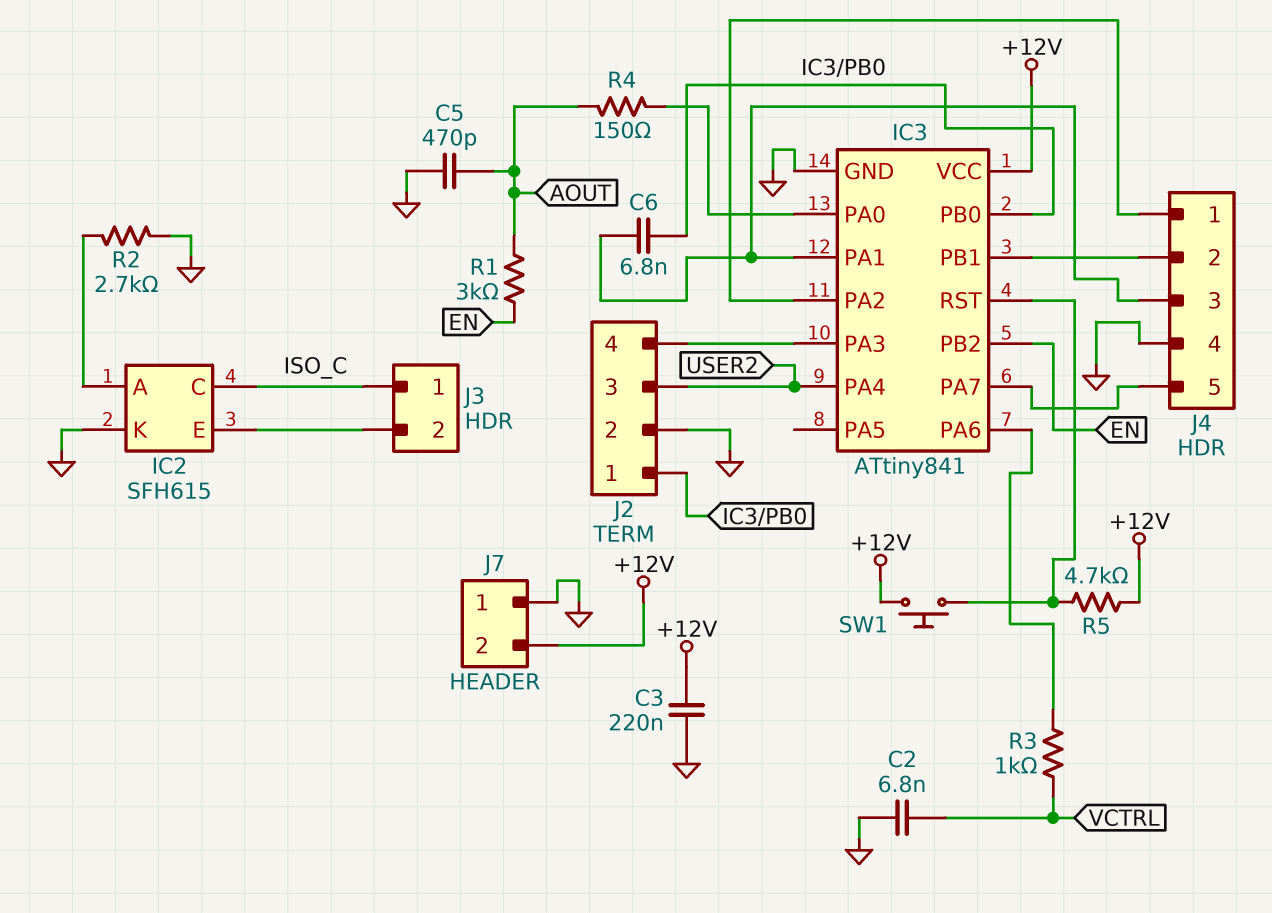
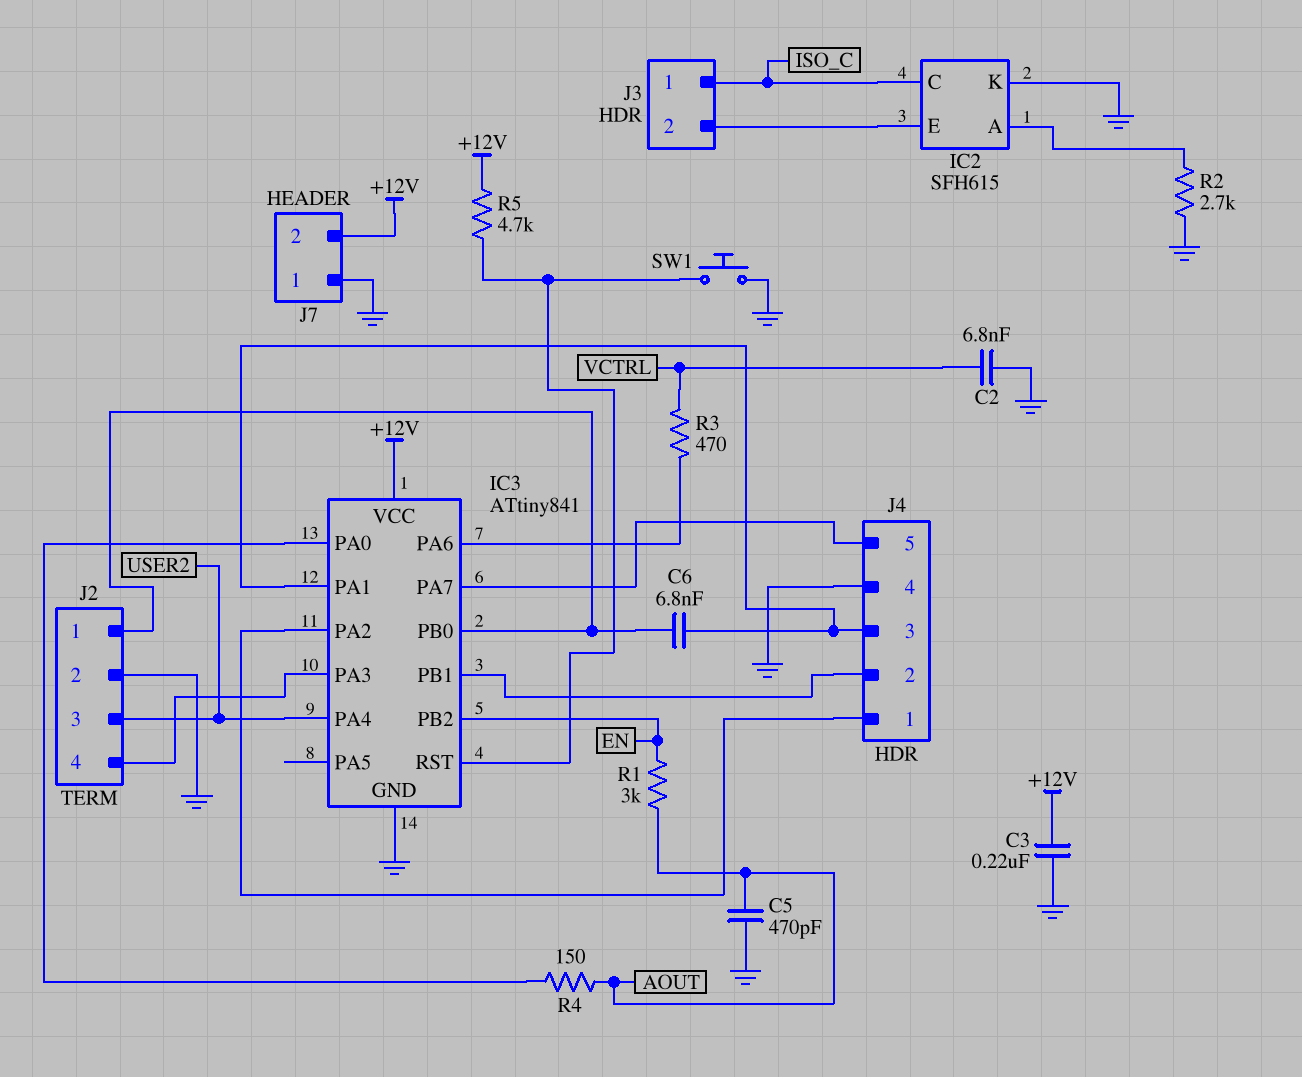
R3: 1k (IC3/PA6, VCTRL) -> 470 (IC3/PA6, VCTRL)
SW1: button (+12V, IC3/RST) -> button (GND, IC3/RST)

